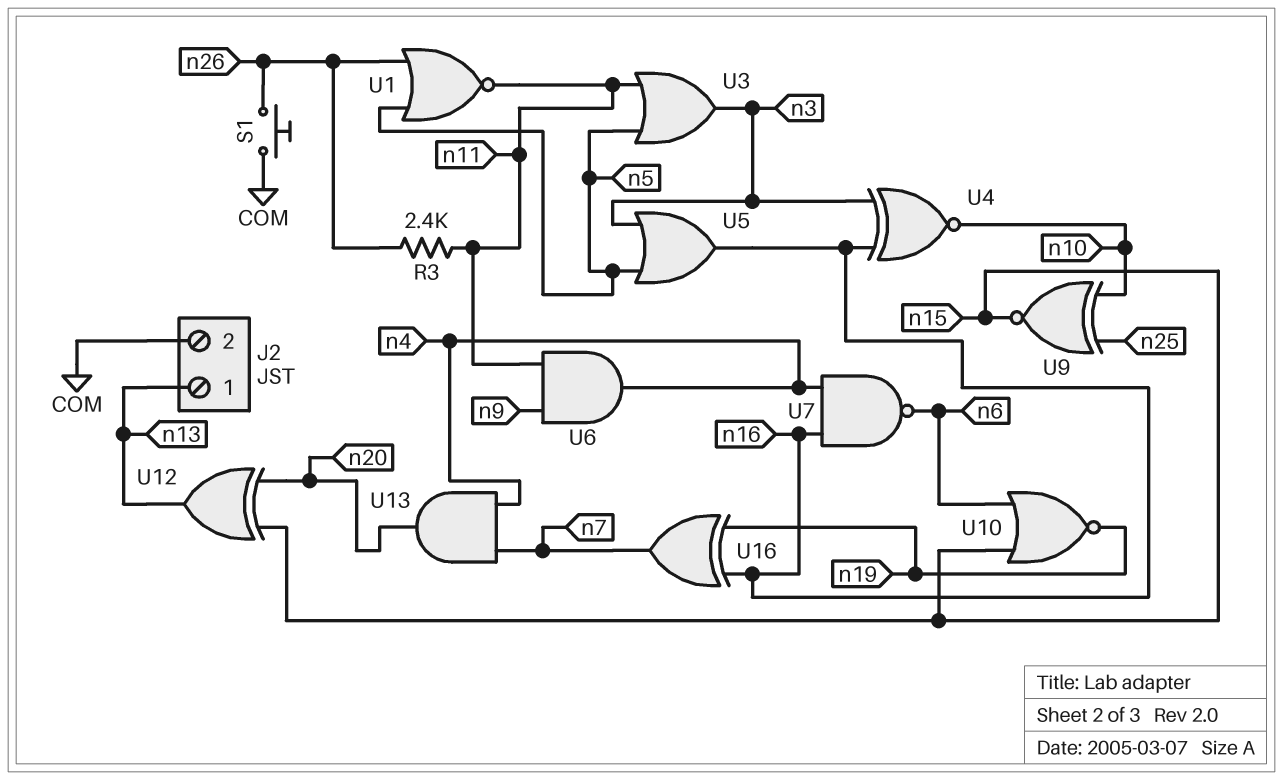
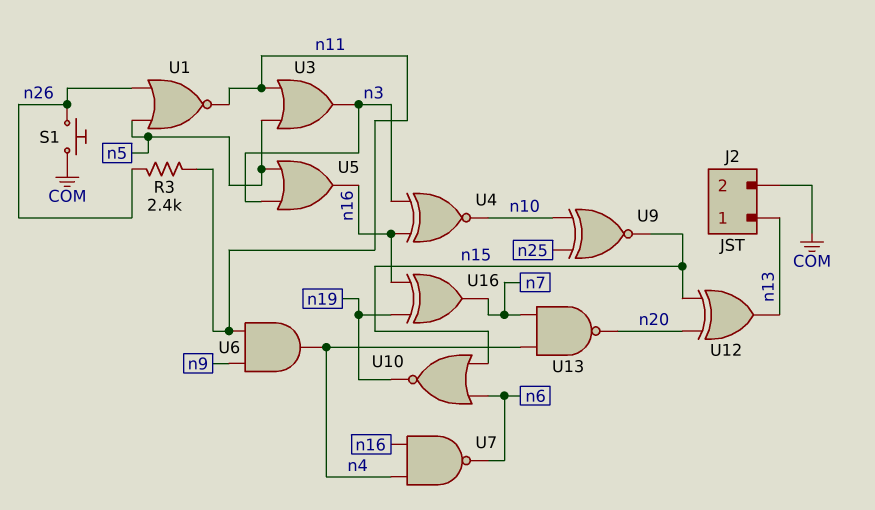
U13: AND (in n4, in n7, out n20) -> NAND (in n4, in n7, out n20)

